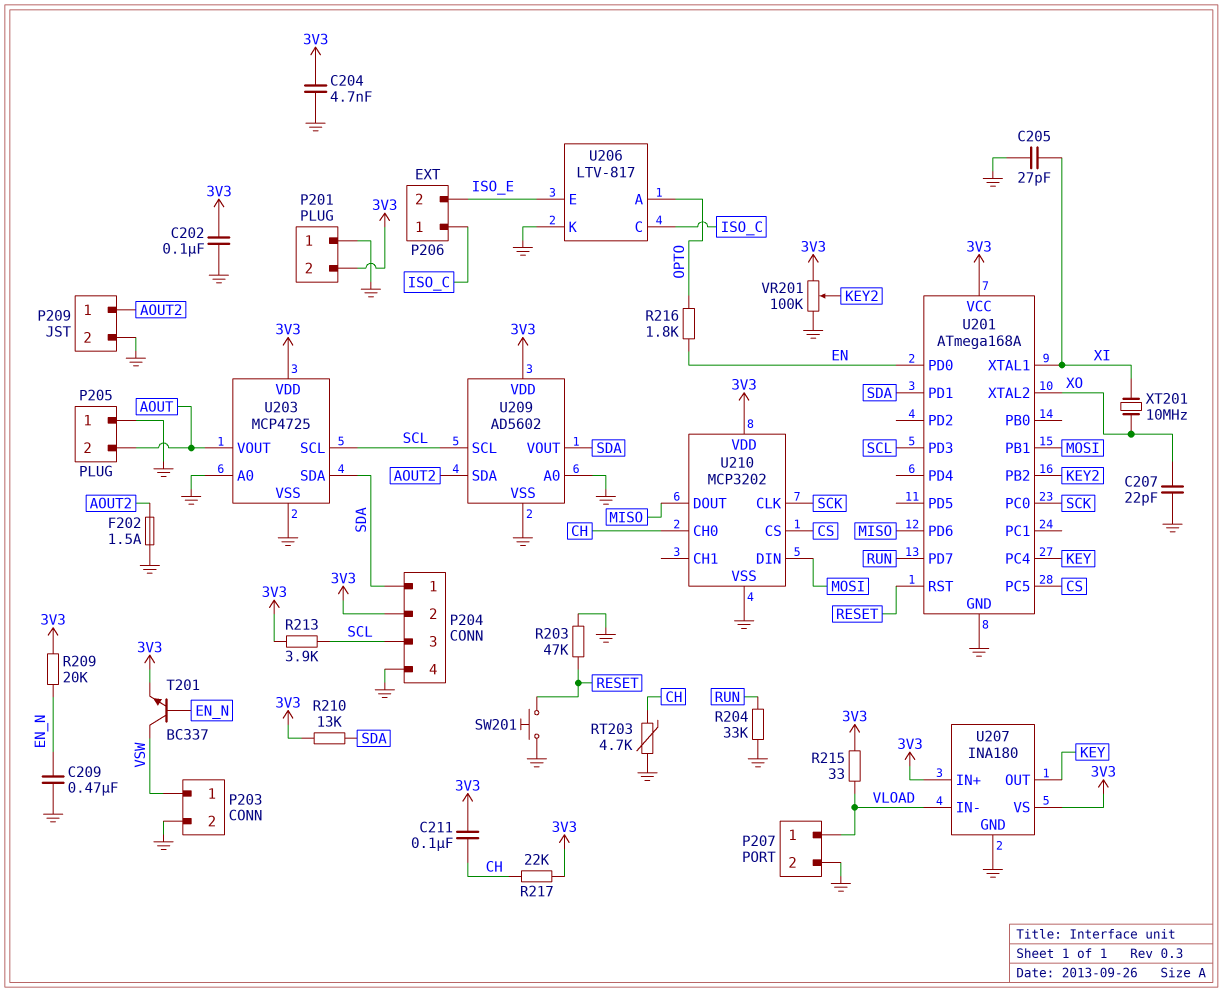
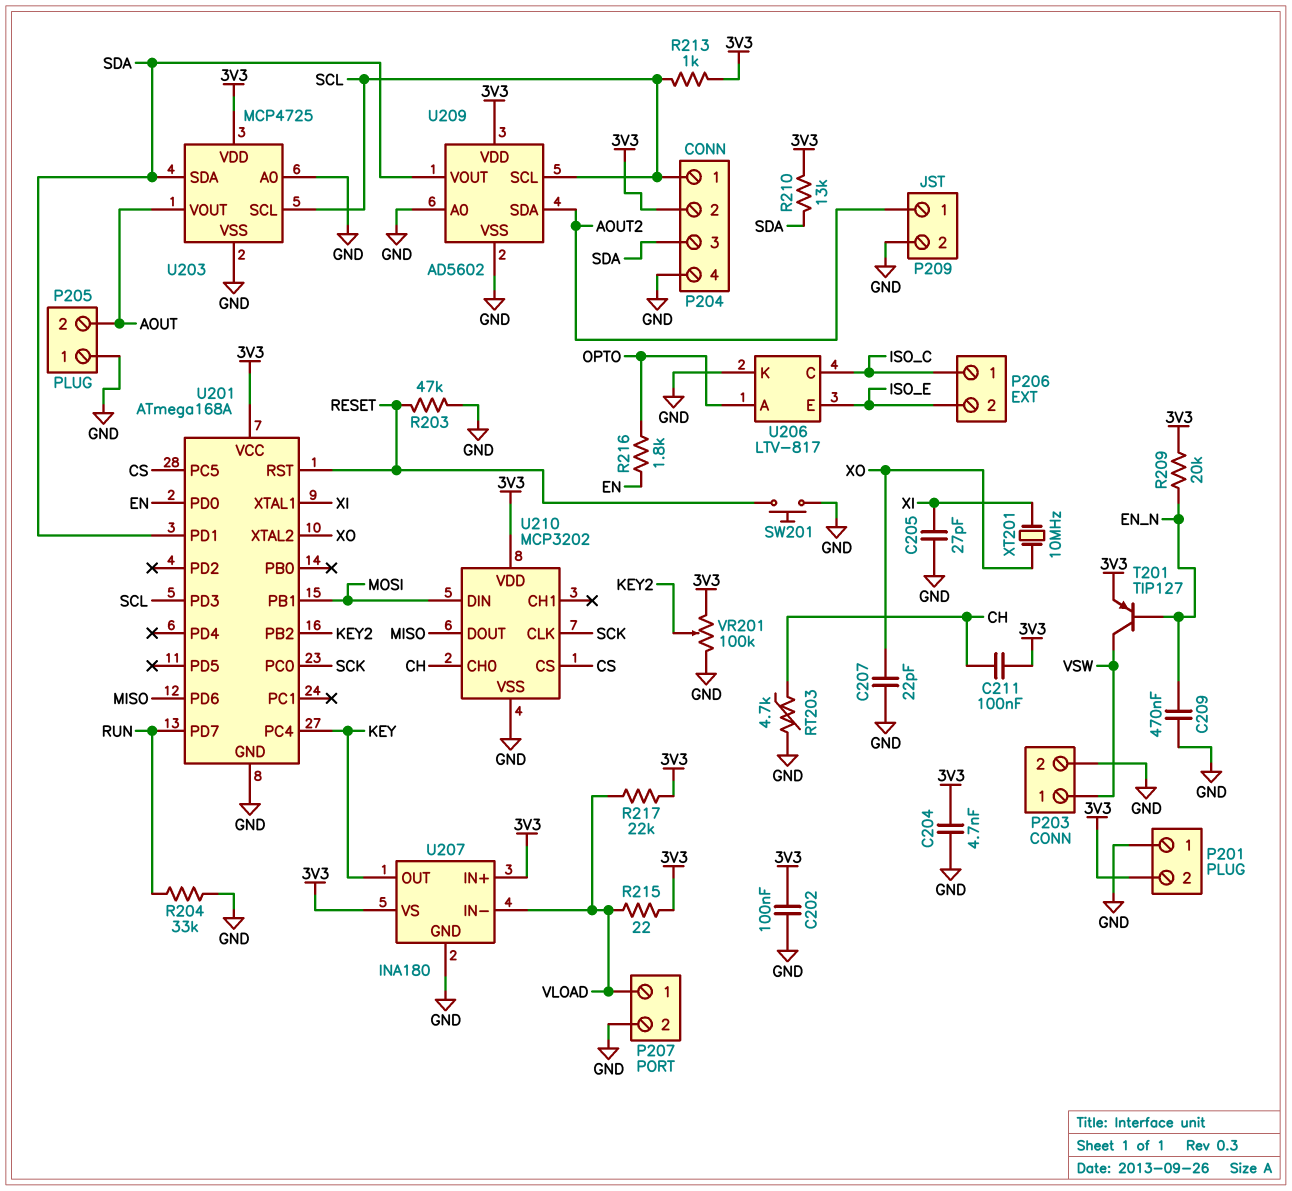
F202: 1.5A (AOUT2, GND) -> none
P204 pin 1: SDA -> SCL
P204 pin 3: SCL -> SDA
R213: 3.9k (3V3, SCL) -> 1k (3V3, SCL)
R215: 33 (3V3, VLOAD) -> 22 (3V3, VLOAD)
R217: 22k (3V3, CH) -> 22k (3V3, VLOAD)
T201: NPN BC337 (B EN_N, C VSW, E 3V3) -> PNP TIP127 (B EN_N, C VSW, E 3V3)

